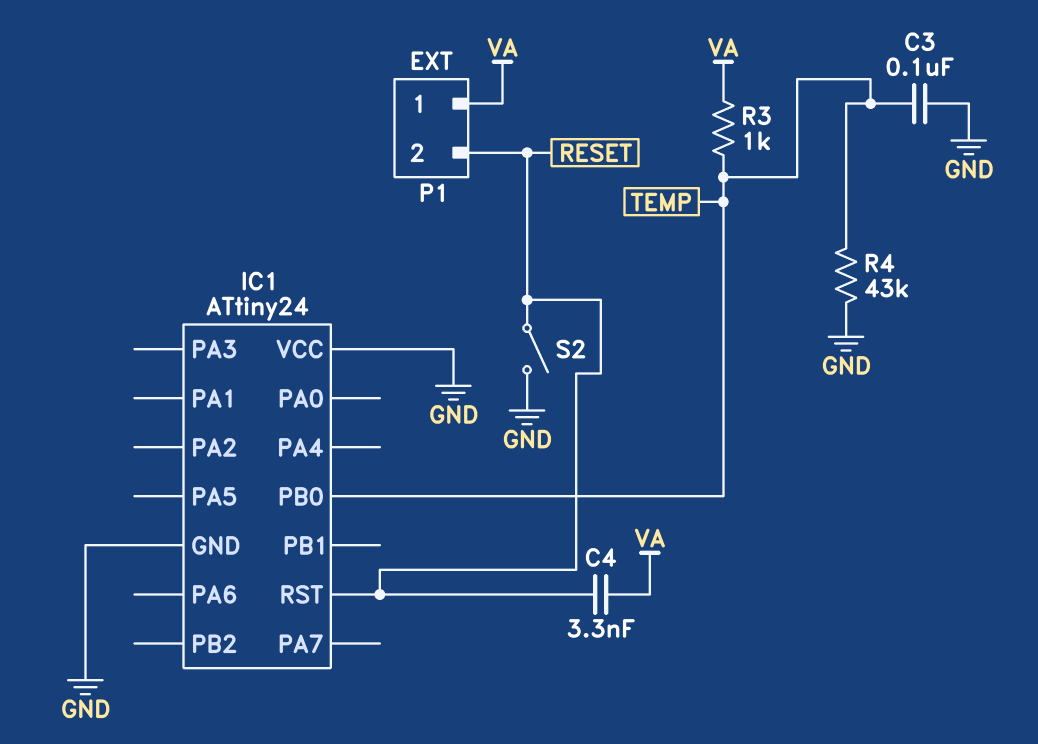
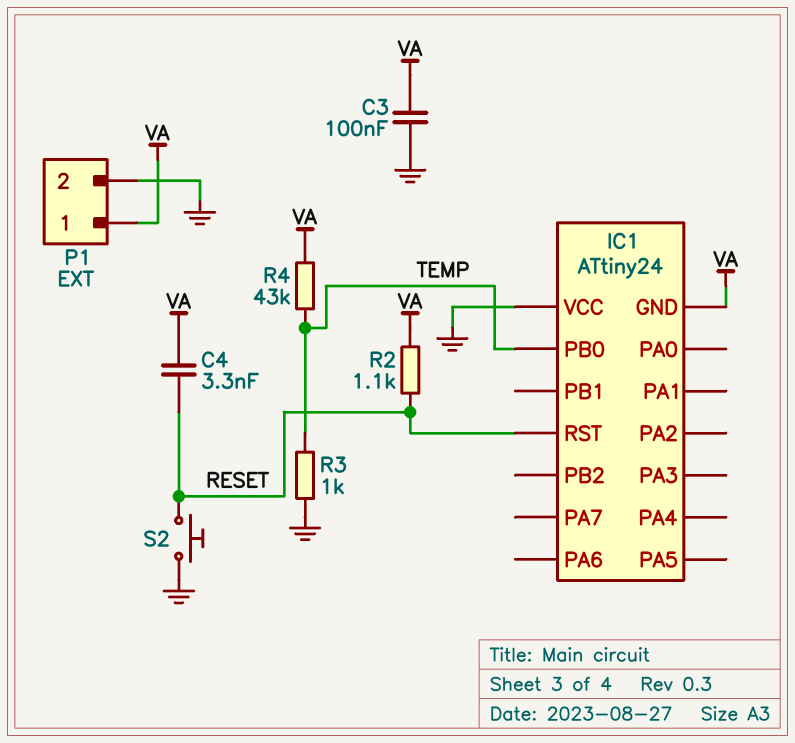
C3: 100nF (GND, TEMP) -> 100nF (GND, VA)
IC1 pin GND: GND -> VA
P1 pin 2: RESET -> GND
R2: none -> 1.1k (RESET, VA)
R3: 1k (TEMP, VA) -> 1k (GND, TEMP)
R4: 43k (GND, TEMP) -> 43k (TEMP, VA)
S2: switch (GND, RESET) -> button (GND, RESET)

